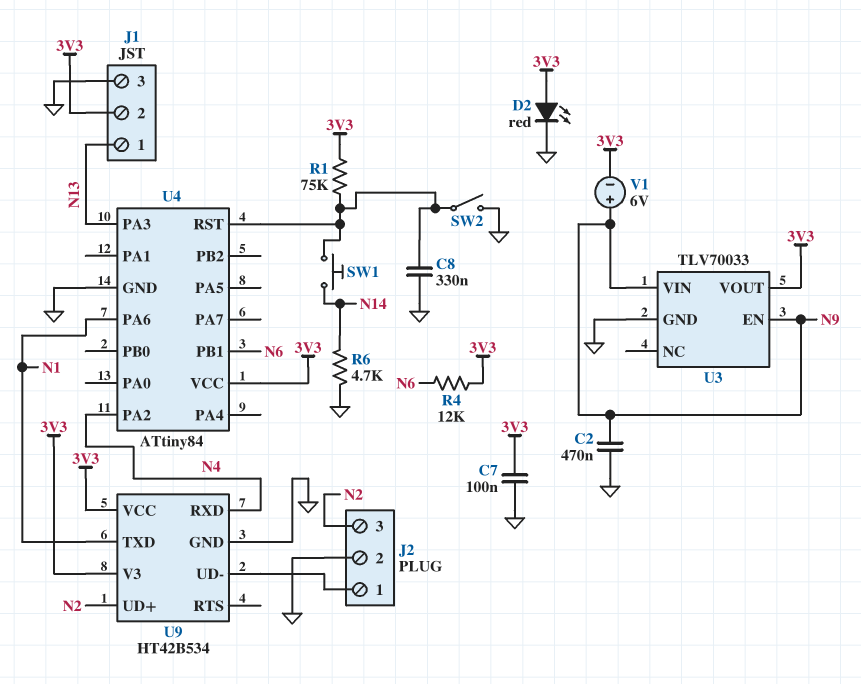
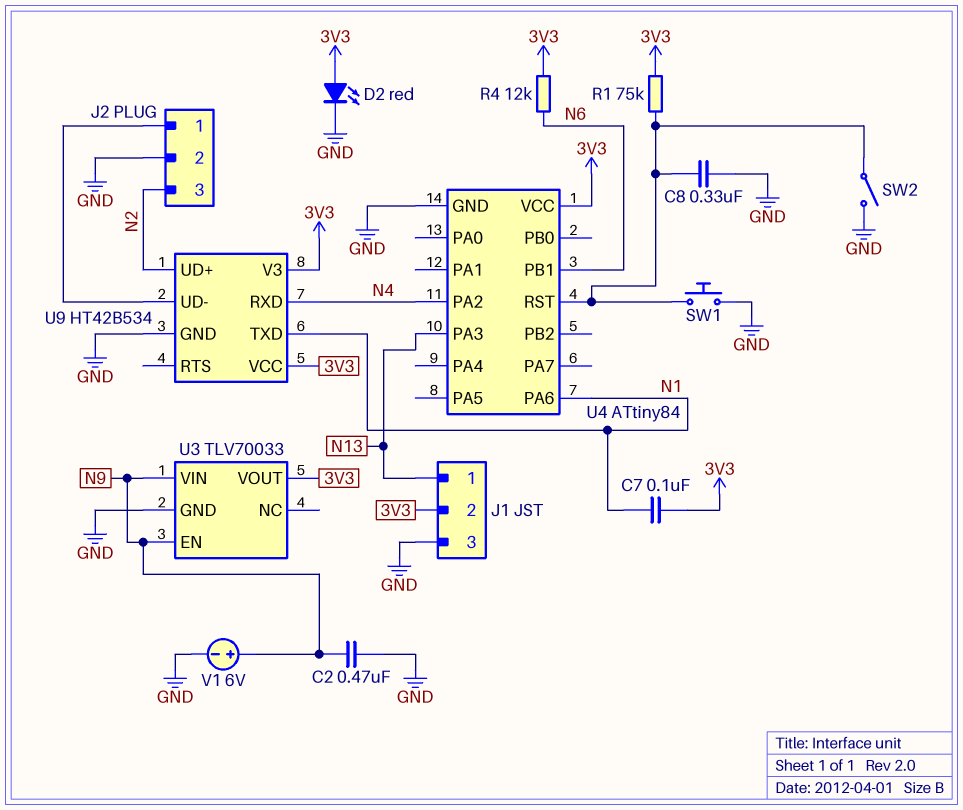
C7: 100nF (3V3, GND) -> 100nF (3V3, N1)
R6: 4.7k (GND, N14) -> none
SW1: button (N14, U4/RST) -> button (GND, U4/RST)
V1: 6V (plus N9, minus 3V3) -> 6V (plus N9, minus GND)

